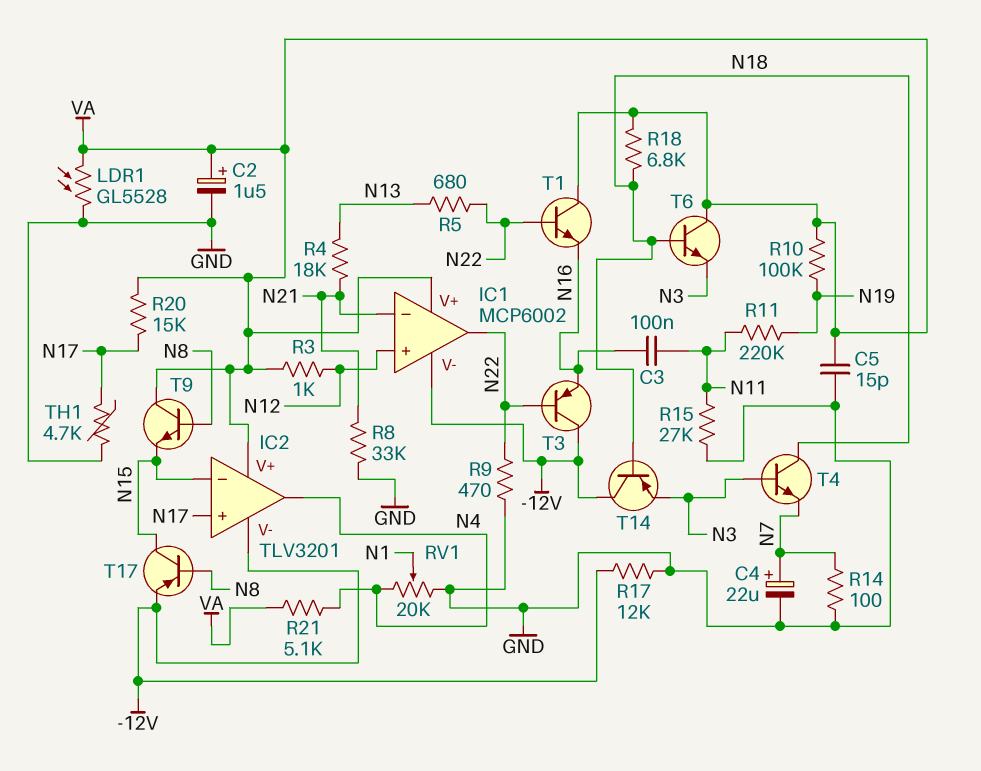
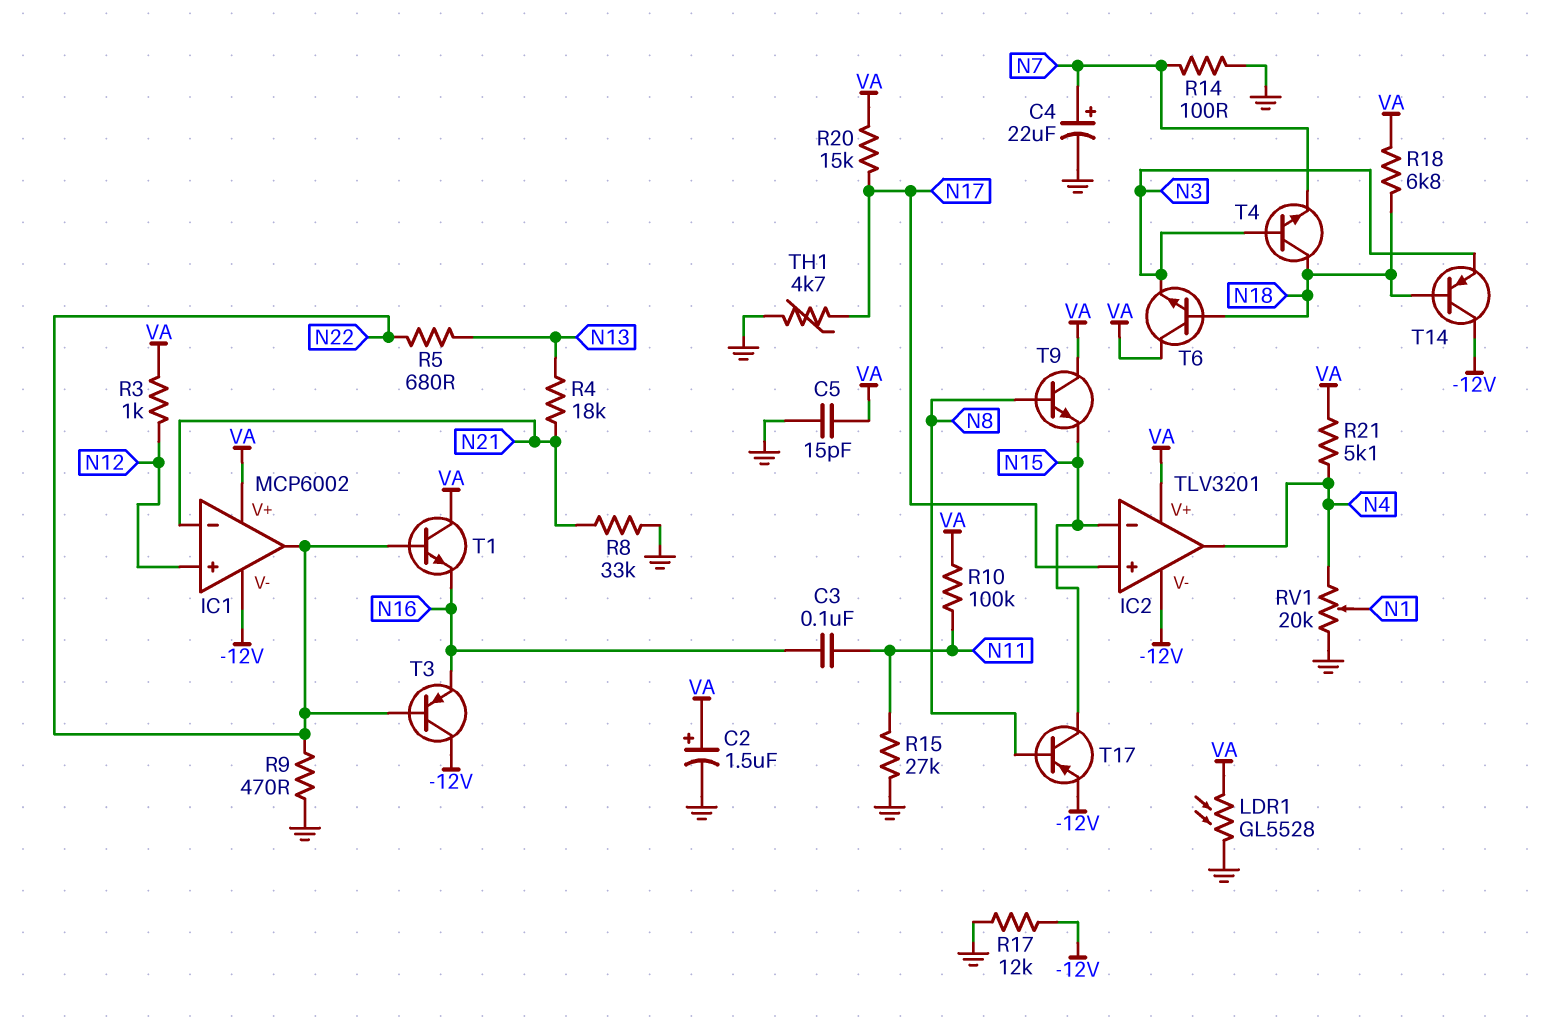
R10: 100k (N19, VA) -> 100k (N11, VA)
R11: 220k (N11, N19) -> none

